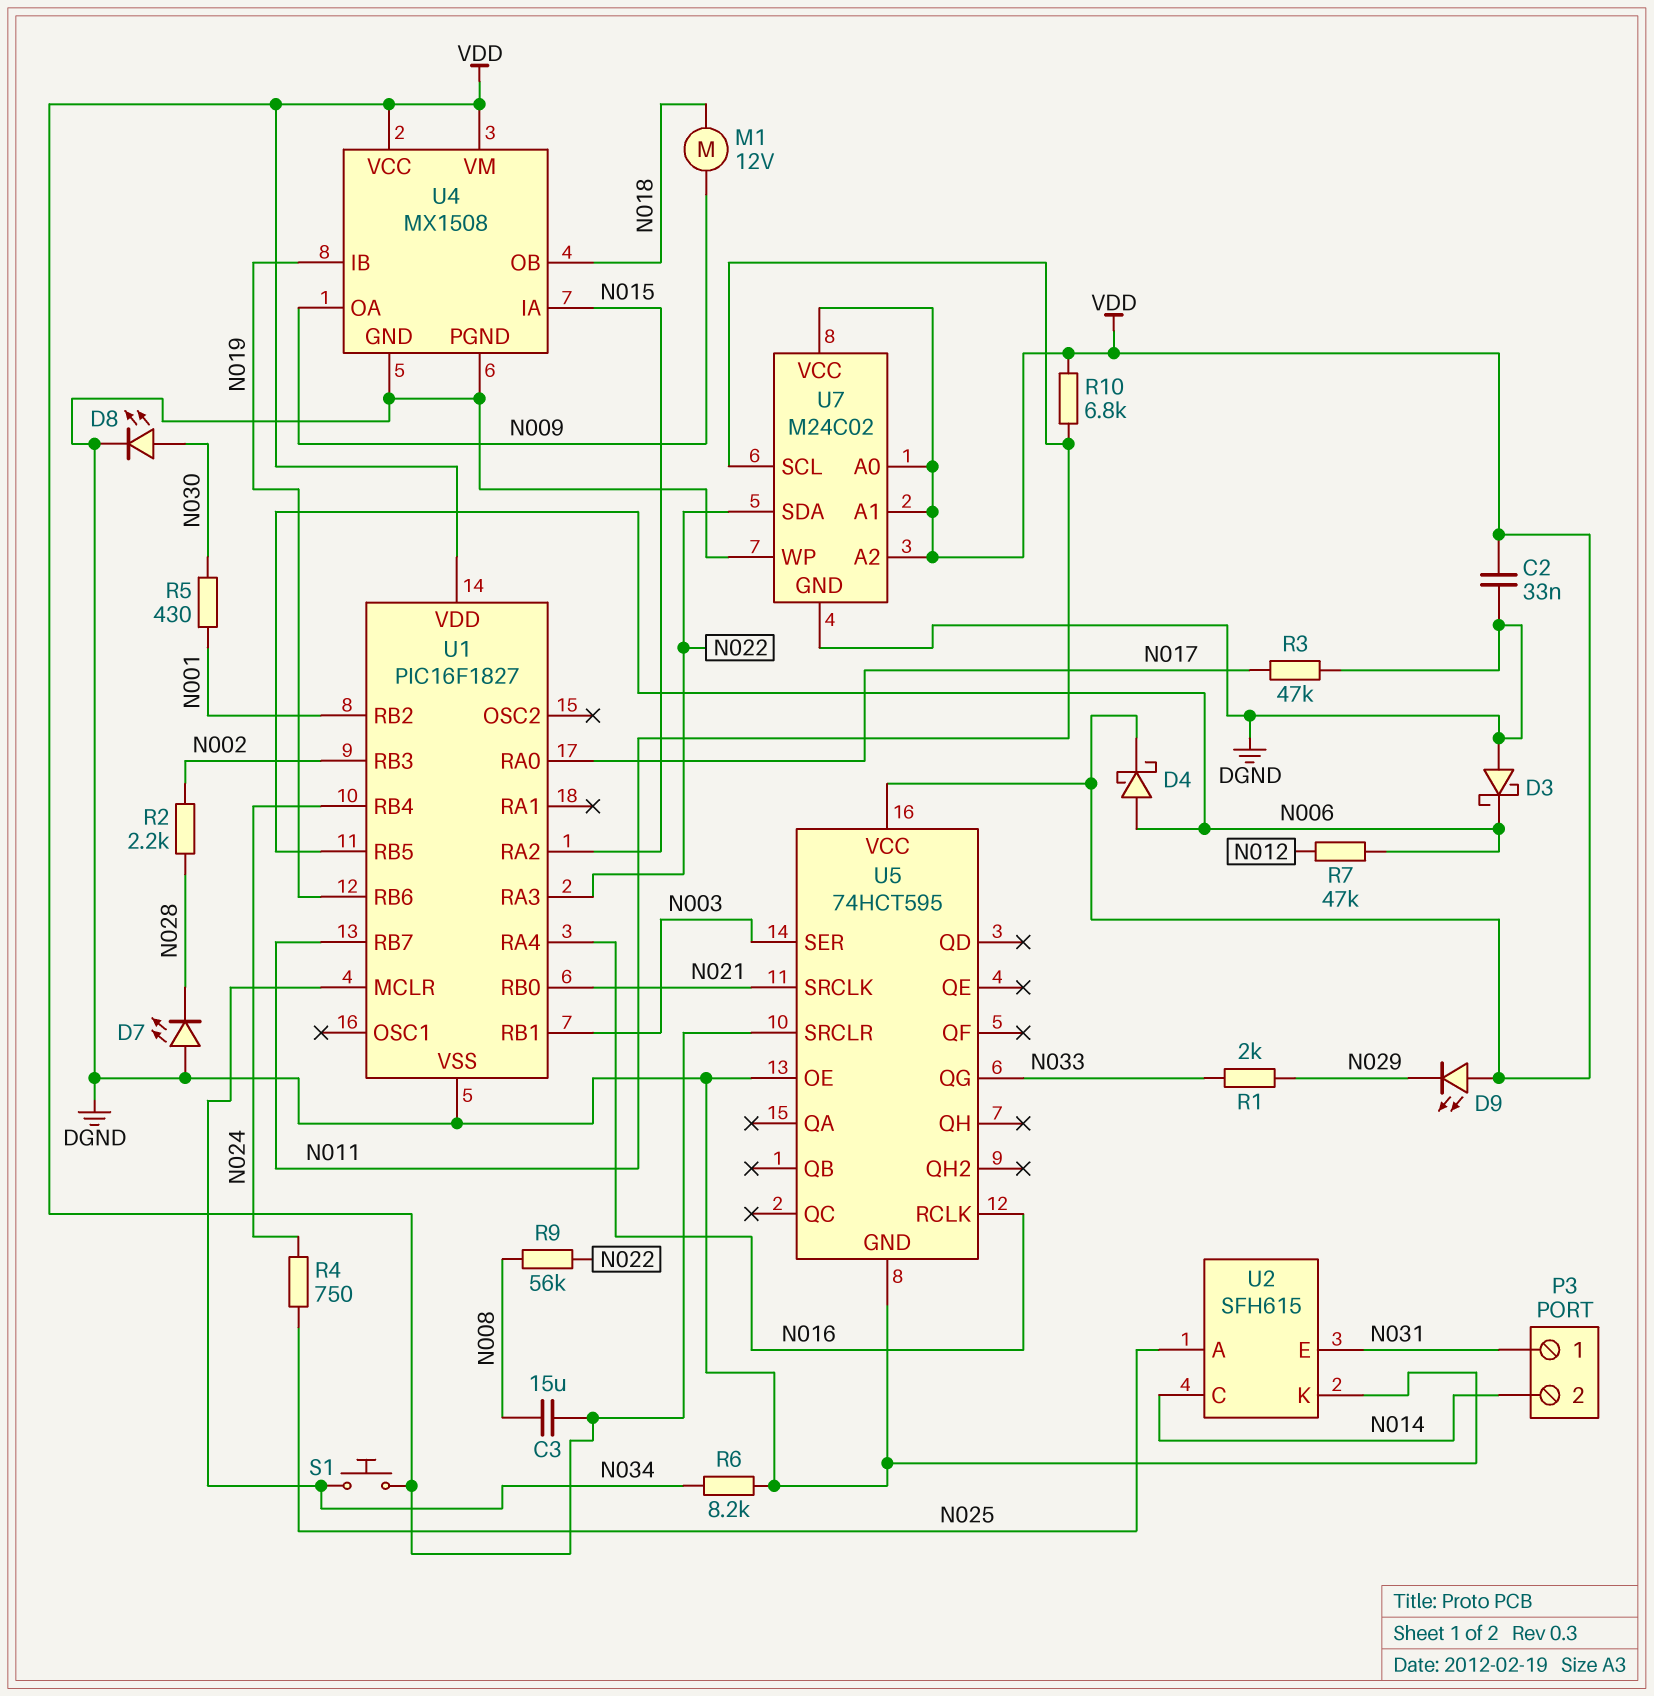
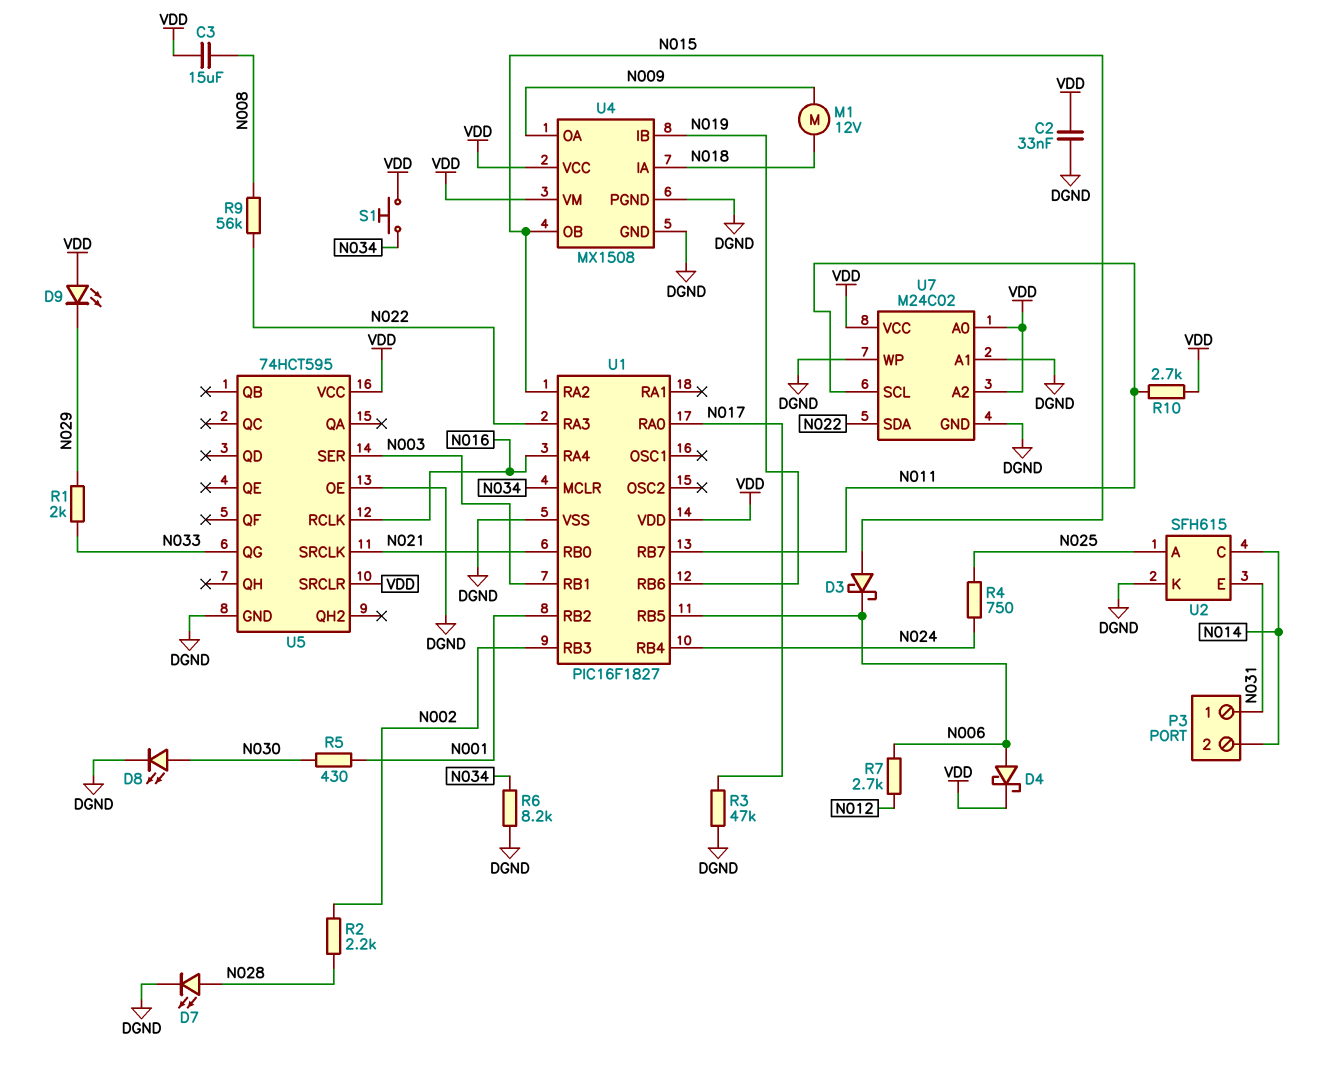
D3: schottky (A DGND, K N006) -> schottky (A N015, K N006)
D7: LED (A DGND, K N028) -> LED (A N028, K DGND)
R7: 47k (N006, N012) -> 2.7k (N006, N012)
R10: 6.8k (N011, VDD) -> 2.7k (N011, VDD)
U4 pin IA: N015 -> N018
U4 pin OB: N018 -> N015
U7 pin A1: VDD -> DGND

